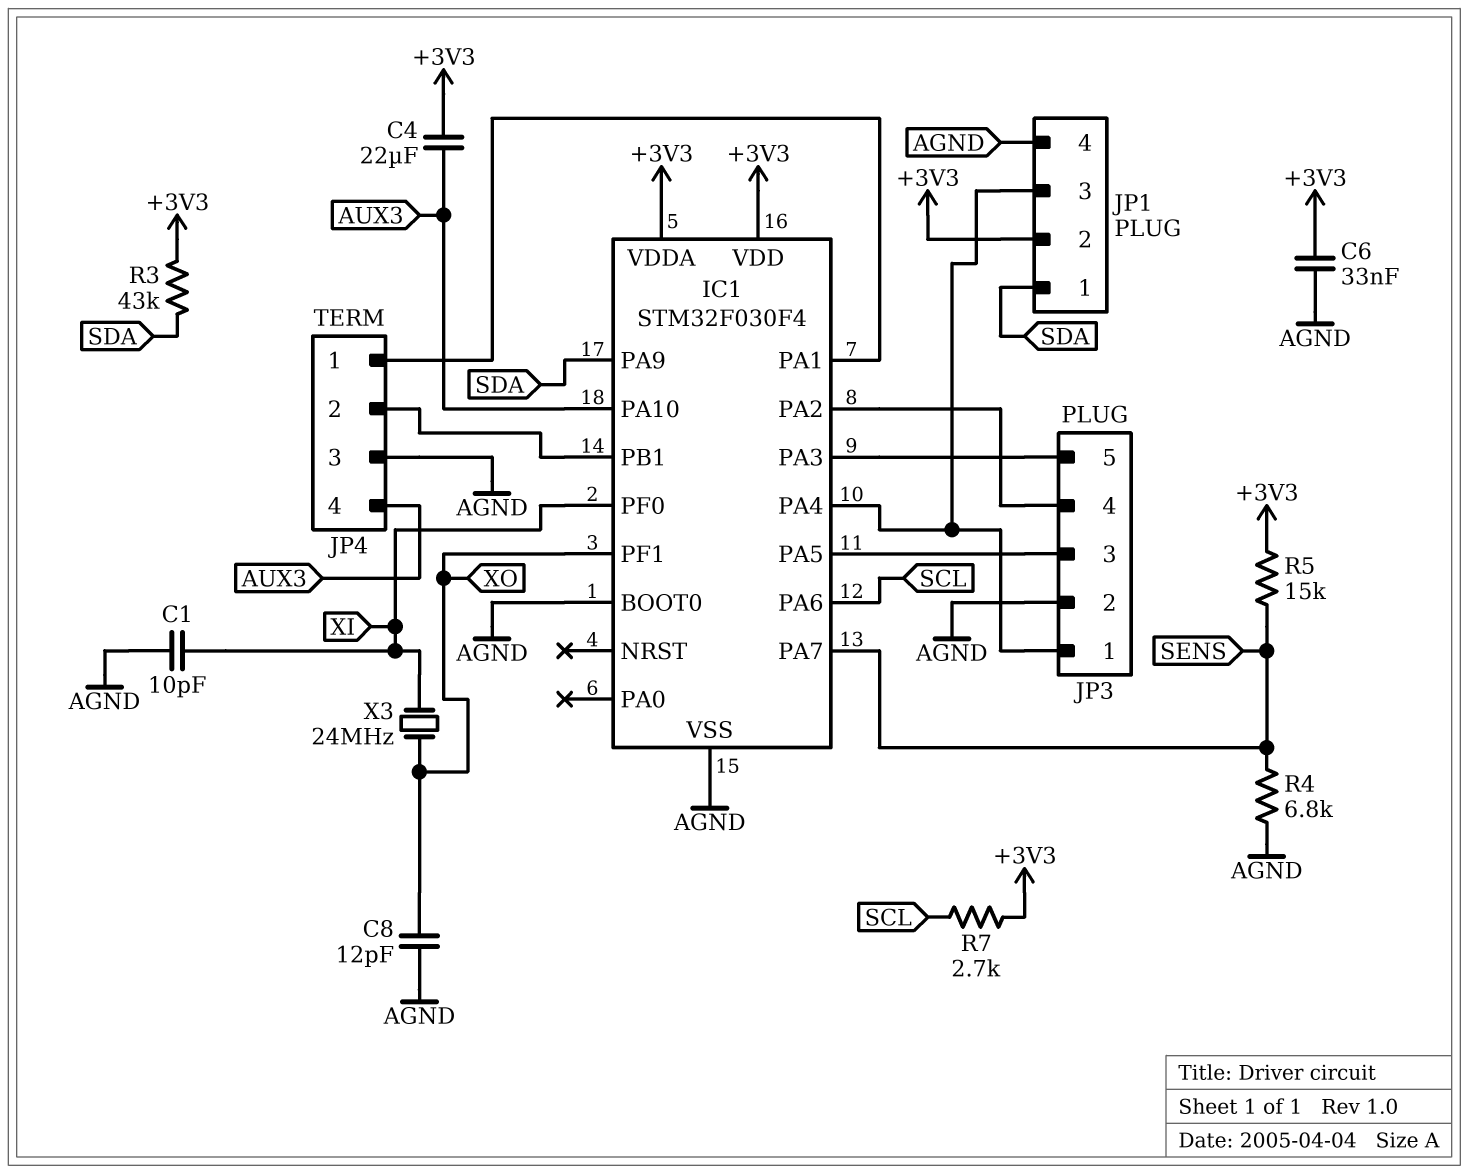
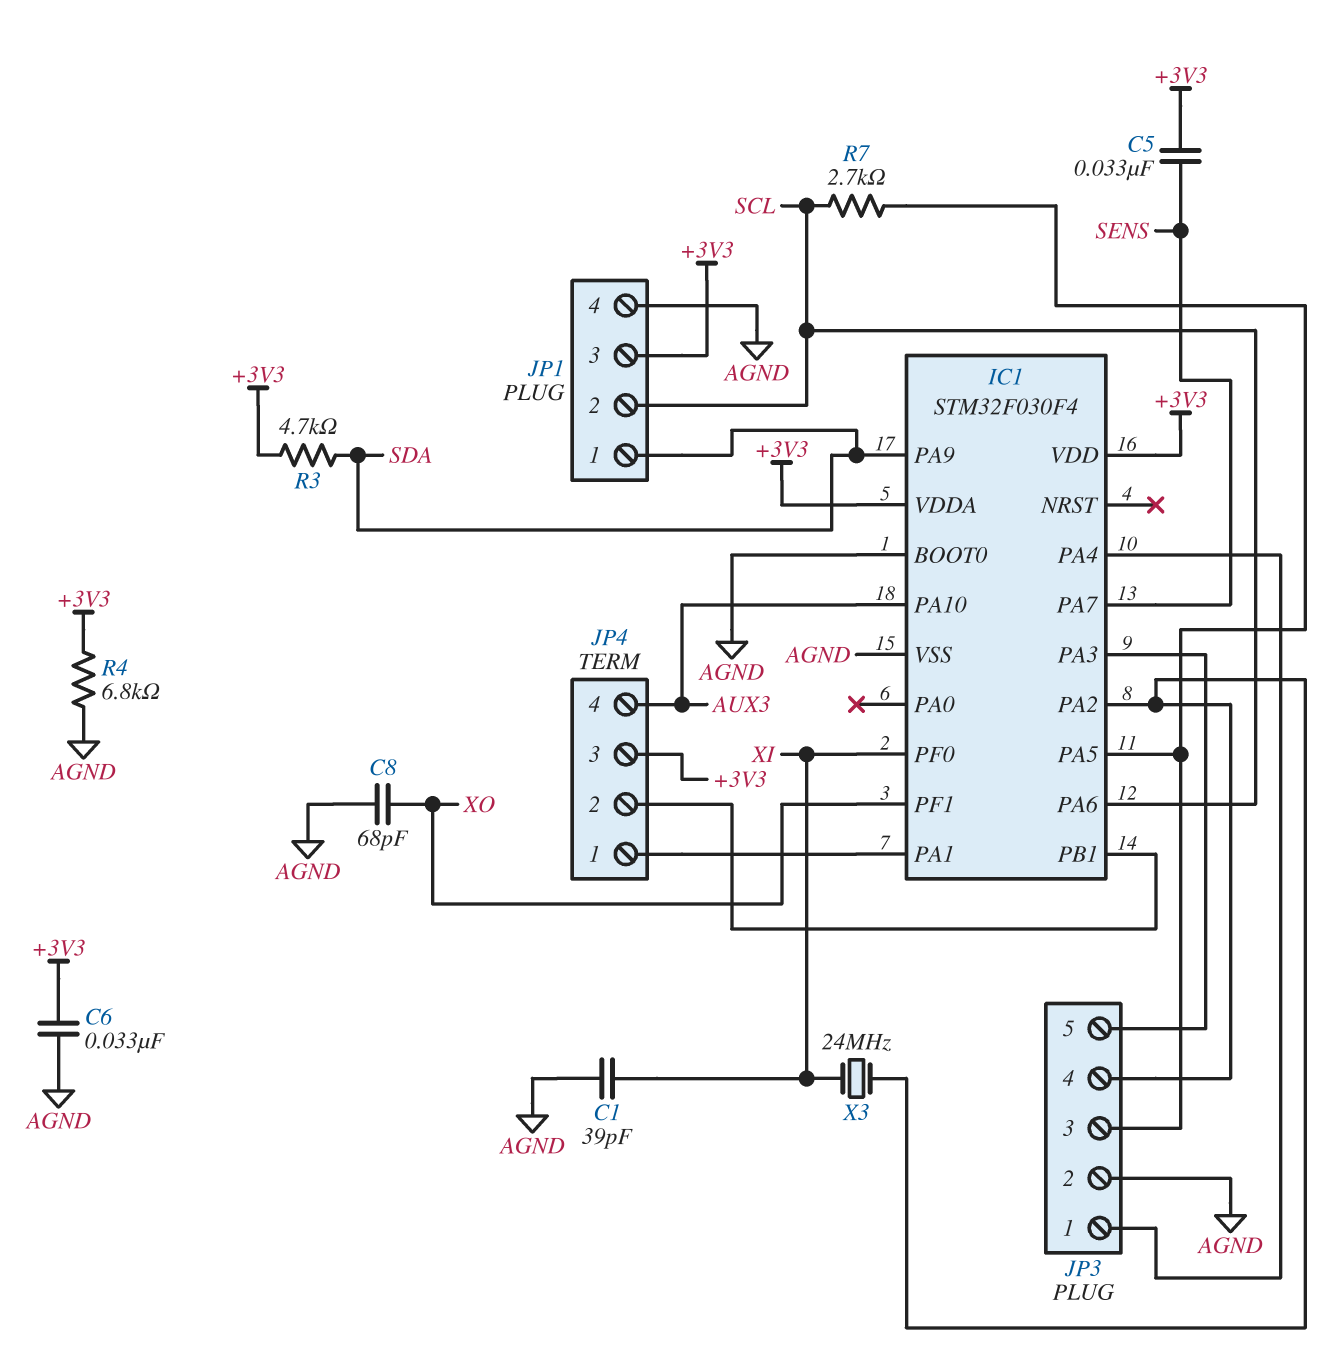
C1: 10pF (AGND, XI) -> 39pF (AGND, XI)
C4: 22uF (+3V3, AUX3) -> none
C5: none -> 33nF (+3V3, SENS)
C8: 12pF (AGND, XO) -> 68pF (AGND, XO)
JP1 pin 2: +3V3 -> SCL
JP1 pin 3: IC1/PA4 -> +3V3
JP4 pin 3: AGND -> +3V3
R3: 43k (+3V3, SDA) -> 4.7k (+3V3, SDA)
R4: 6.8k (AGND, SENS) -> 6.8k (+3V3, AGND)
R5: 15k (+3V3, SENS) -> none
R7: 2.7k (+3V3, SCL) -> 2.7k (IC1/PA5, SCL)
X3: 24MHz (XI, XO) -> 24MHz (IC1/PA2, XI)

